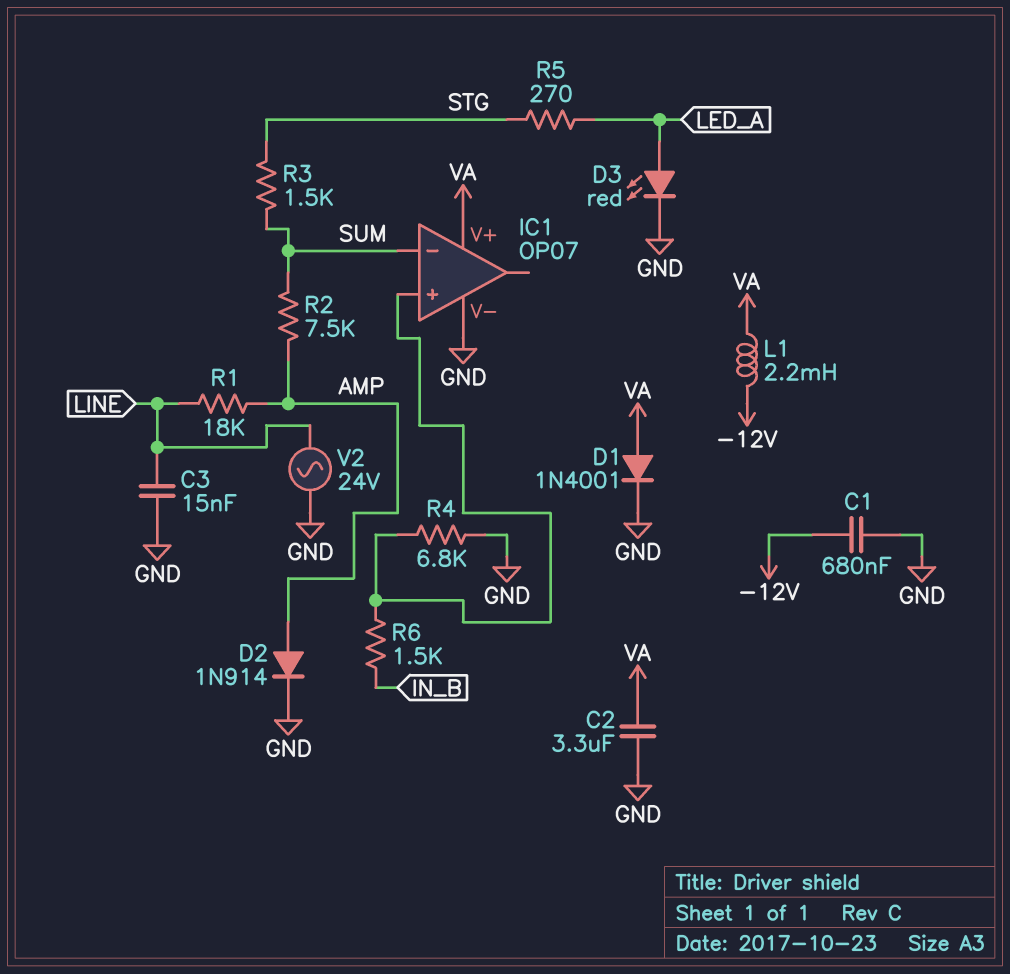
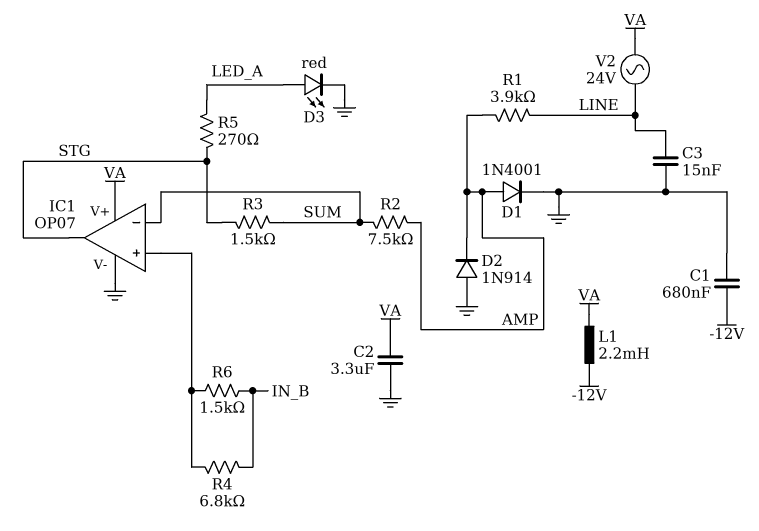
D1: diode 1N4001 (A VA, K GND) -> diode 1N4001 (A AMP, K GND)
D2: diode 1N914 (A AMP, K GND) -> diode 1N914 (A GND, K AMP)
IC1 pin out: none -> STG
R1: 18k (AMP, LINE) -> 3.9k (AMP, LINE)
R4: 6.8k (GND, IC1/in+) -> 6.8k (IC1/in+, IN_B)
V2: AC 24V (GND, LINE) -> AC 24V (LINE, VA)

